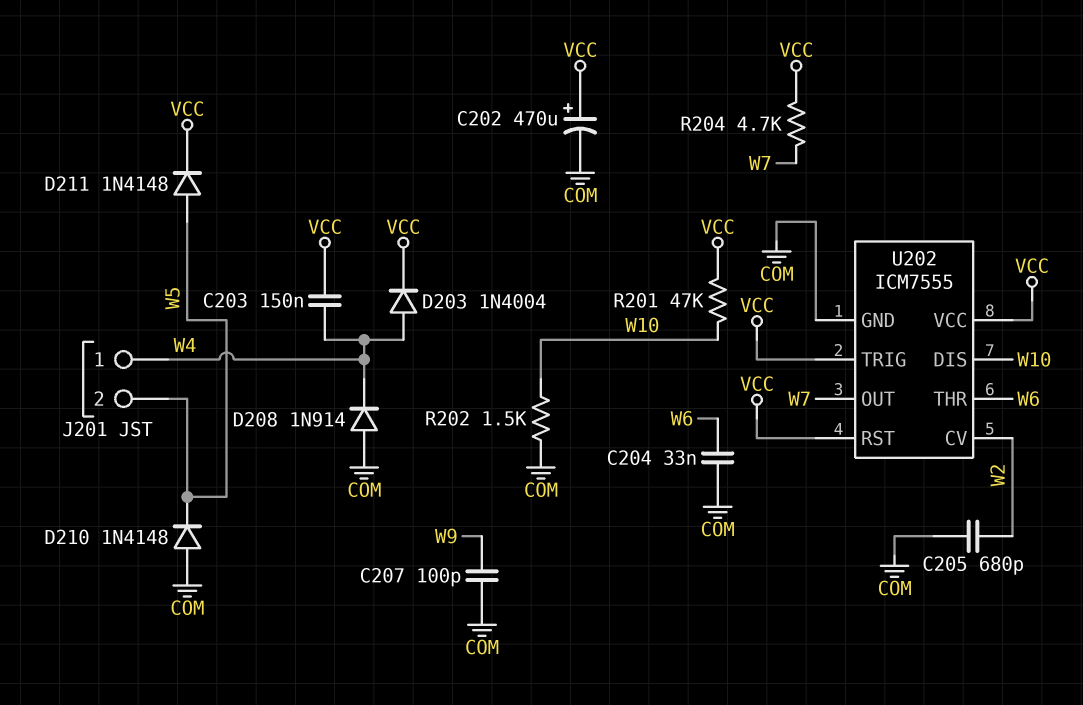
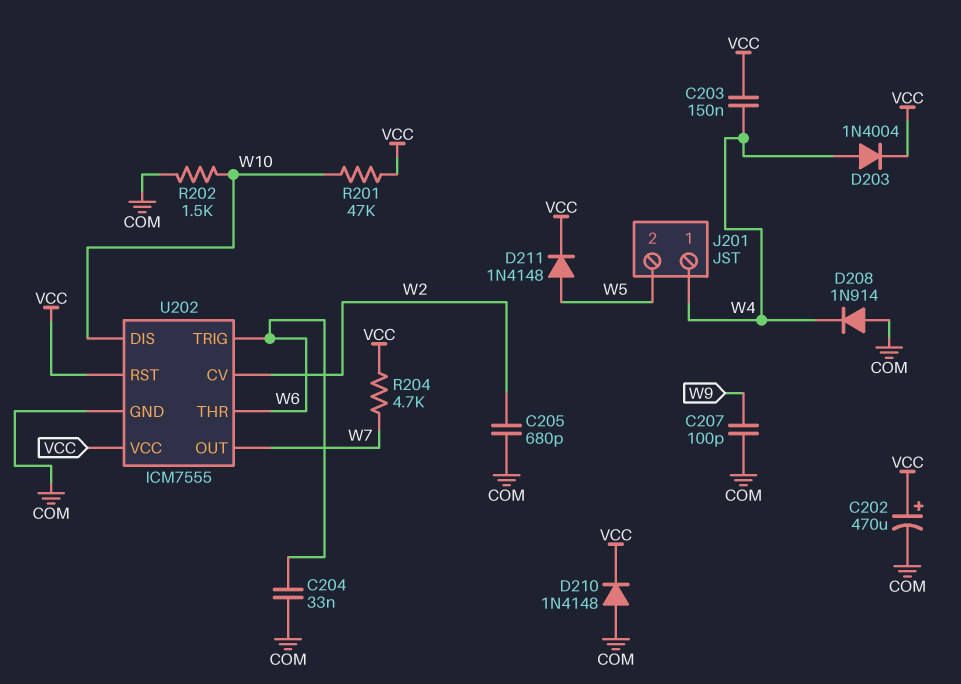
D210: diode 1N4148 (A COM, K W5) -> diode 1N4148 (A COM, K VCC)
U202 pin TRIG: VCC -> W6

